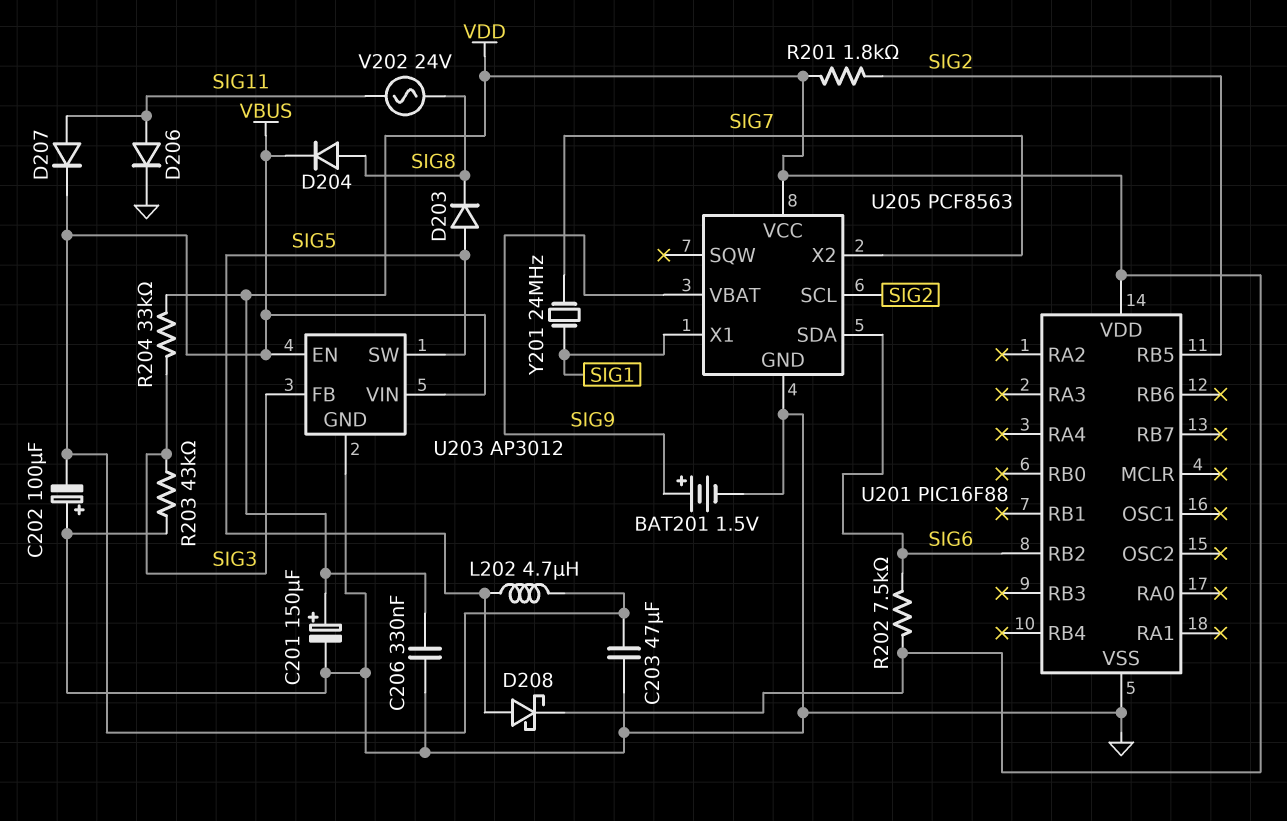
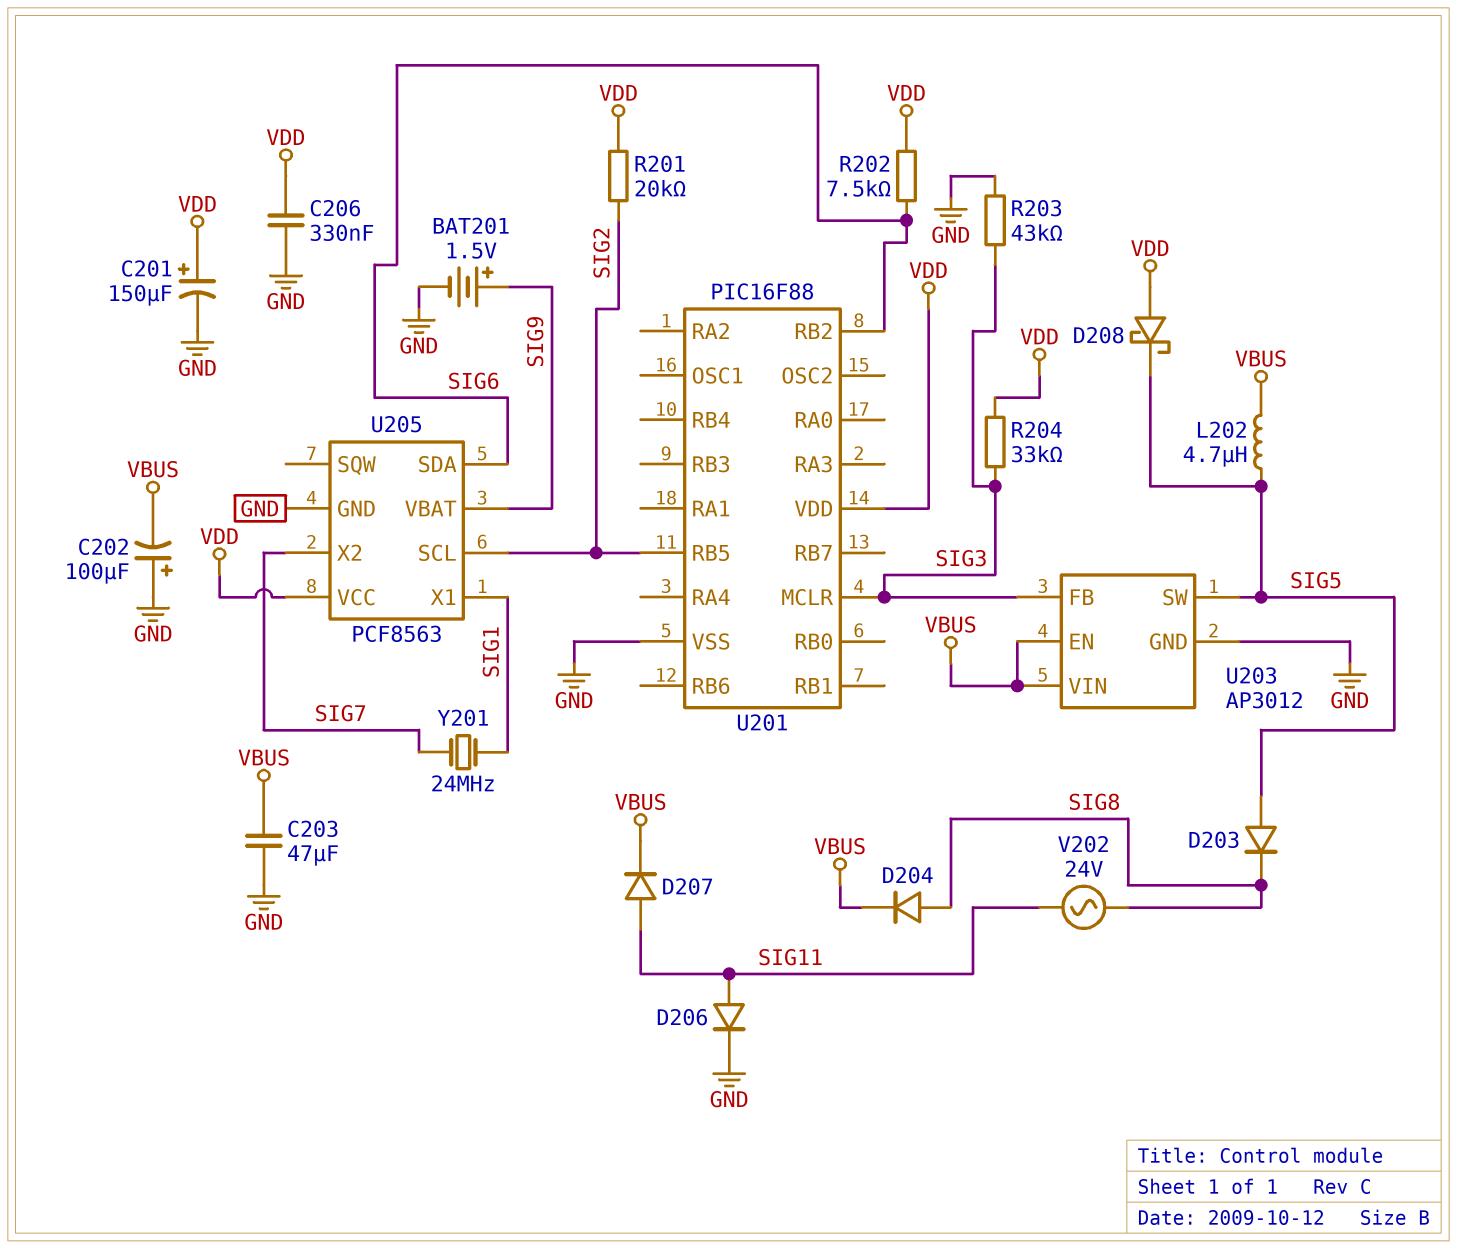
D208: schottky (A SIG5, K VDD) -> schottky (A VDD, K SIG5)
R201: 1.8k (SIG2, VDD) -> 20k (SIG2, VDD)
U201 pin MCLR: none -> SIG3

